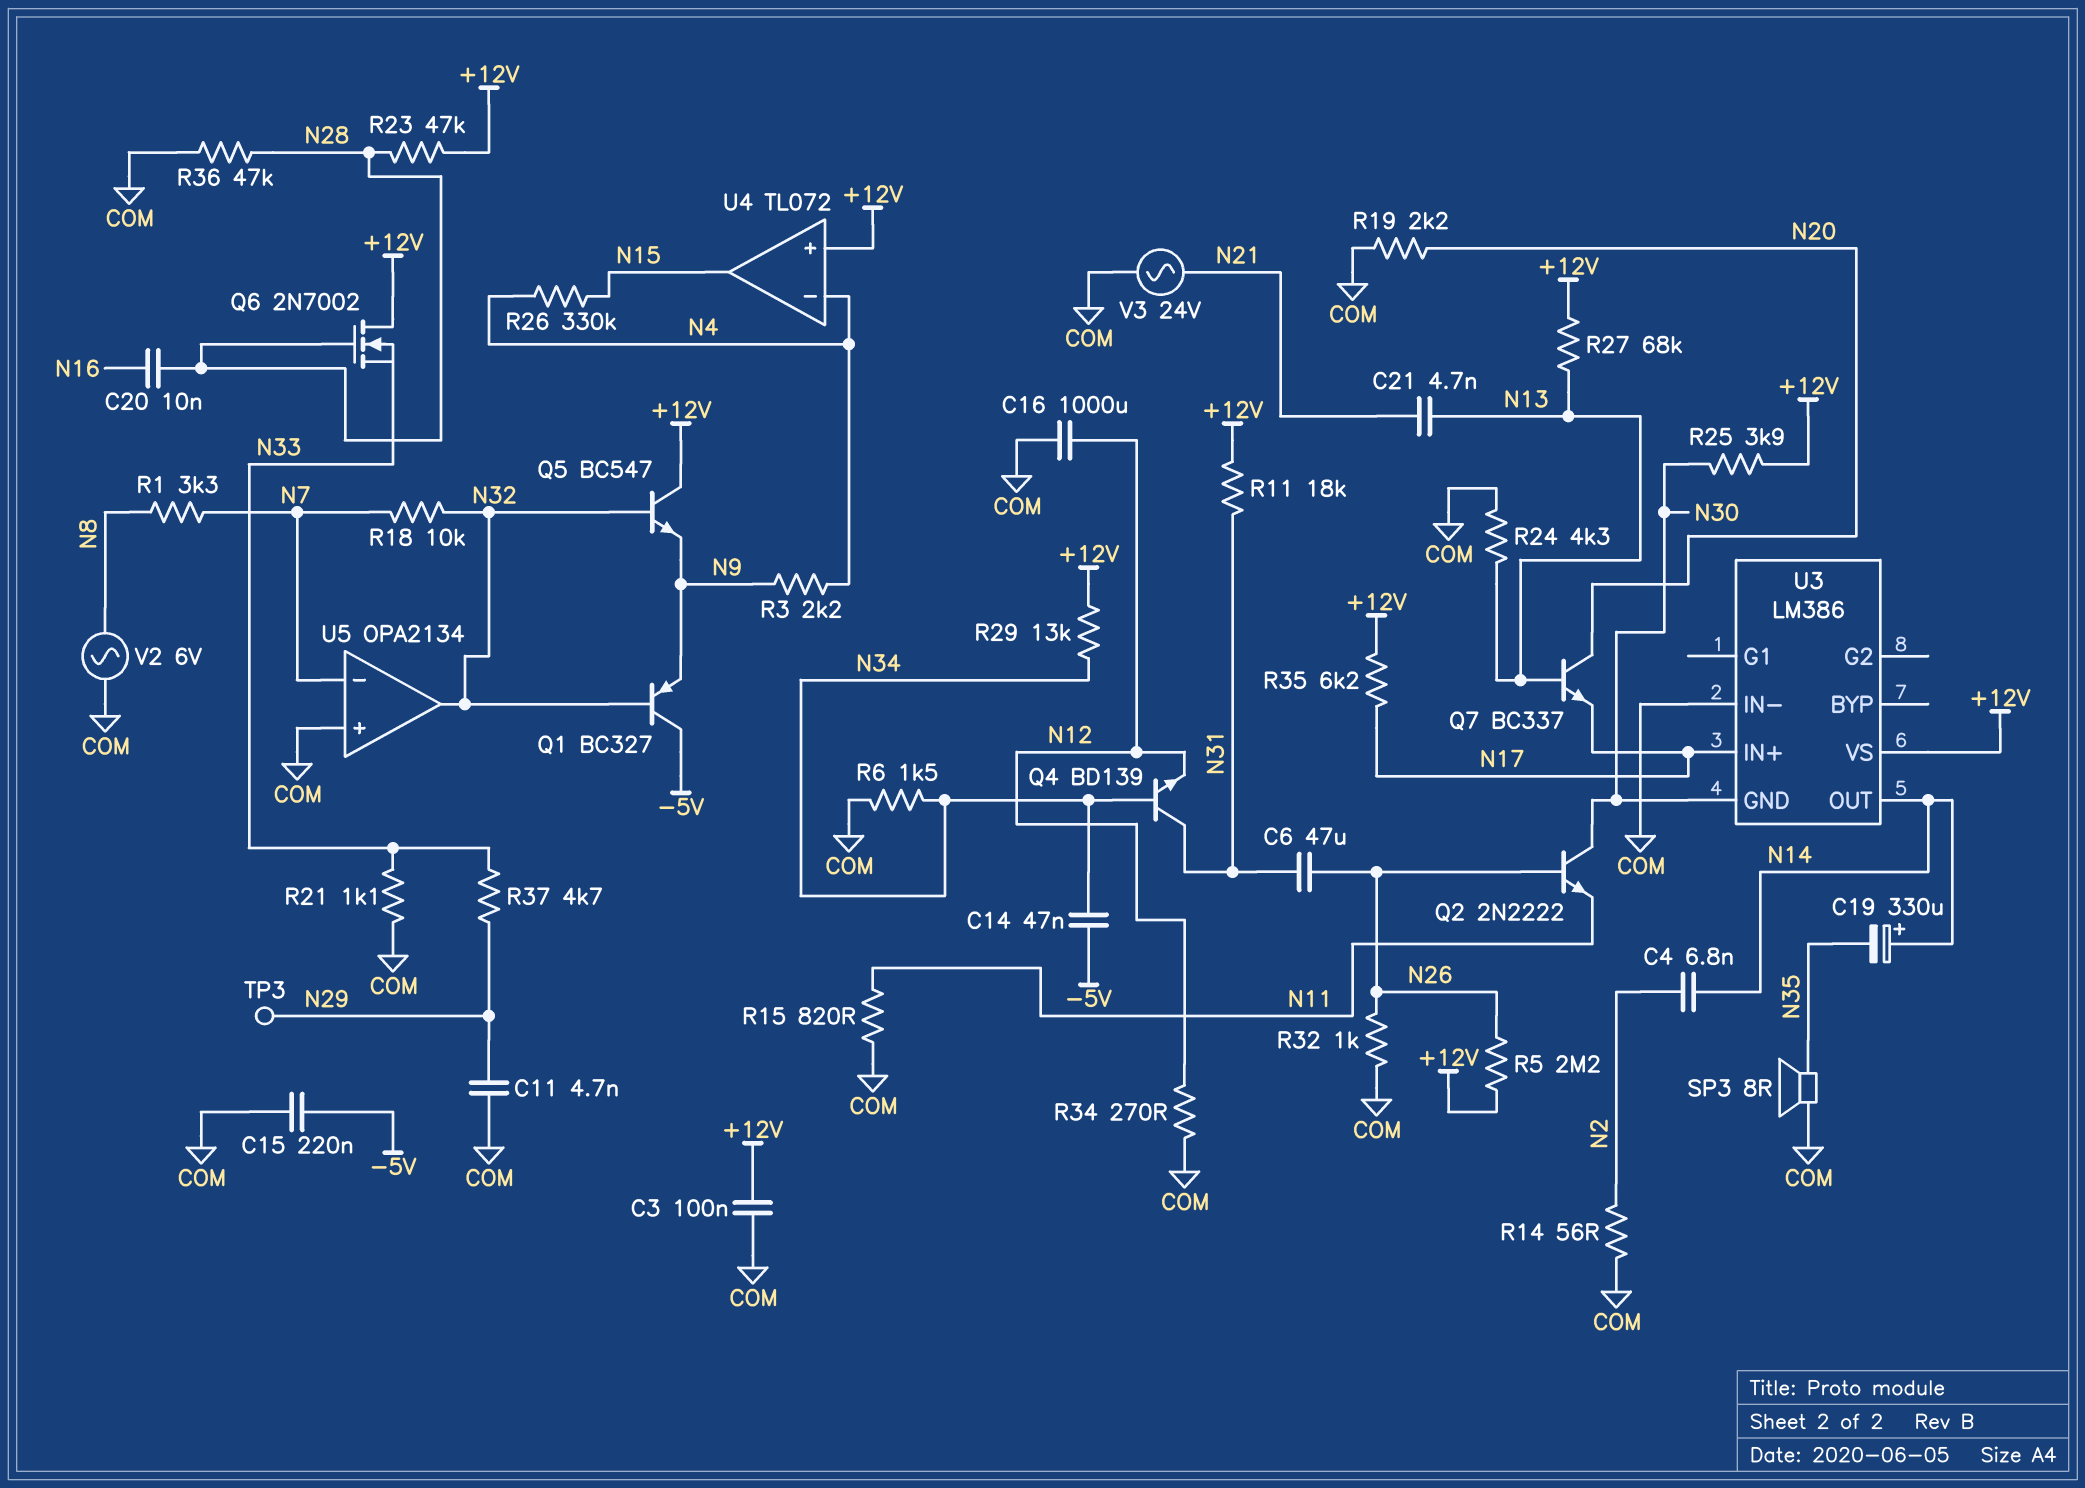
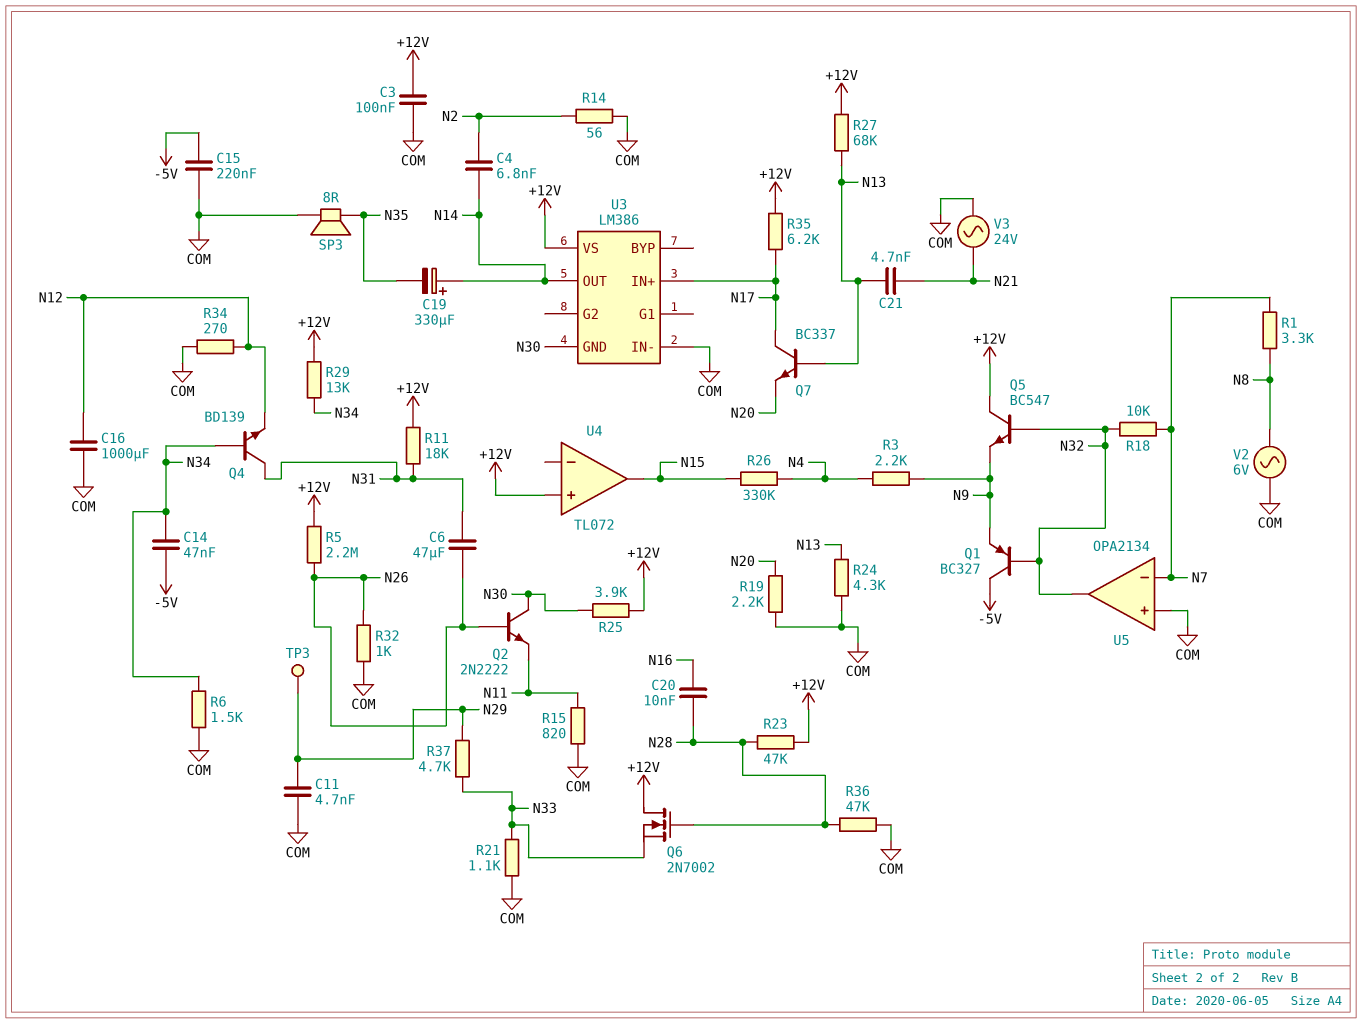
Q7: NPN BC337 (B N13, C N20, E N17) -> NPN BC337 (B N13, C N17, E N20)
U4 pin in-: N4 -> none

